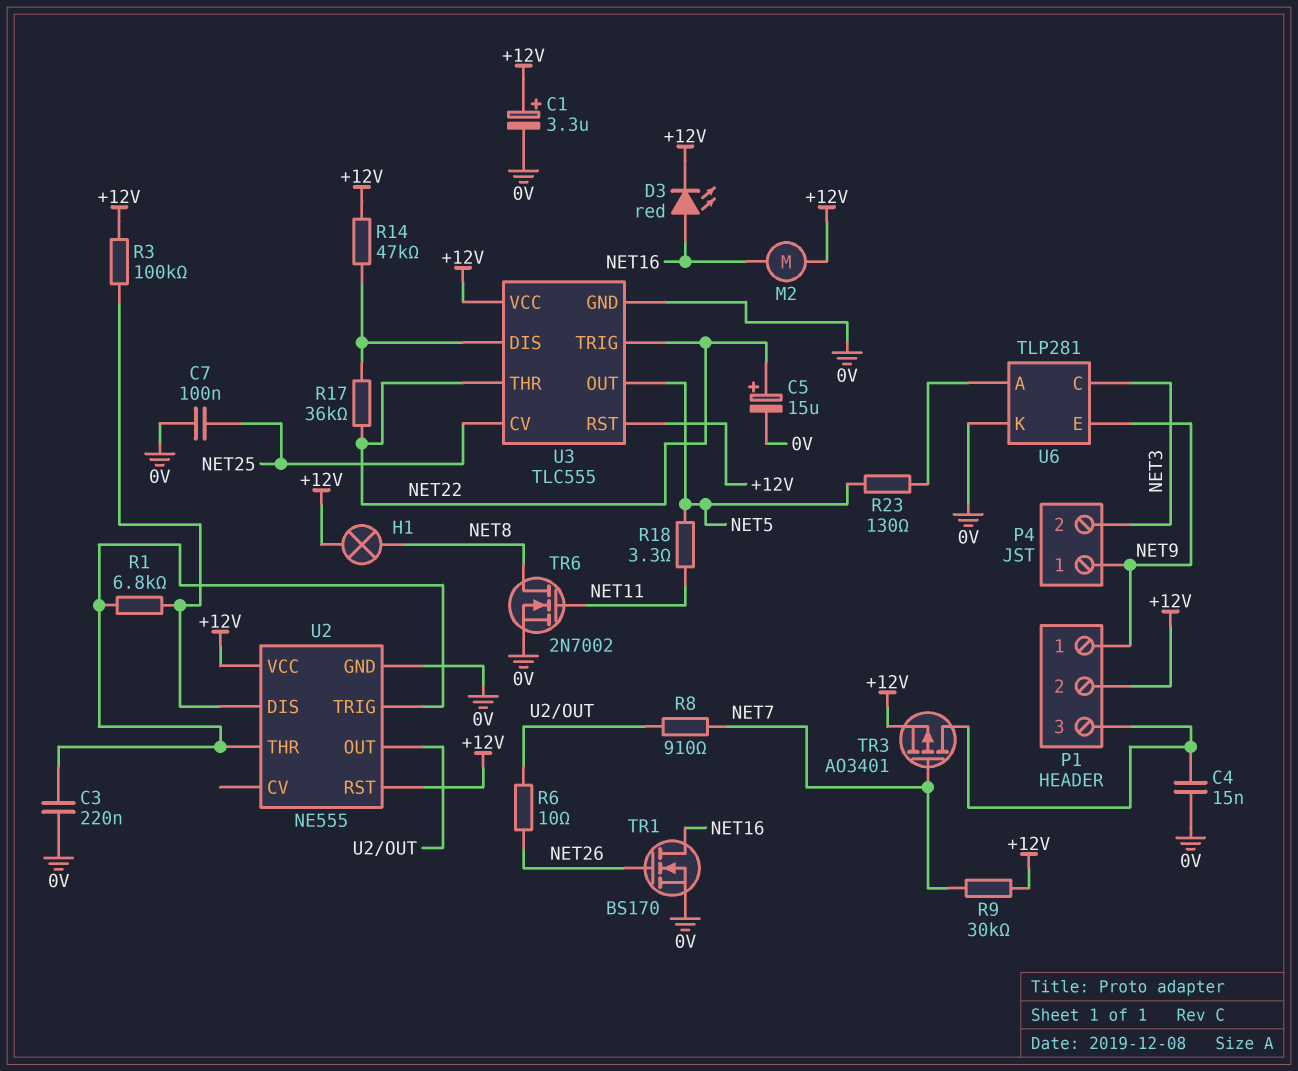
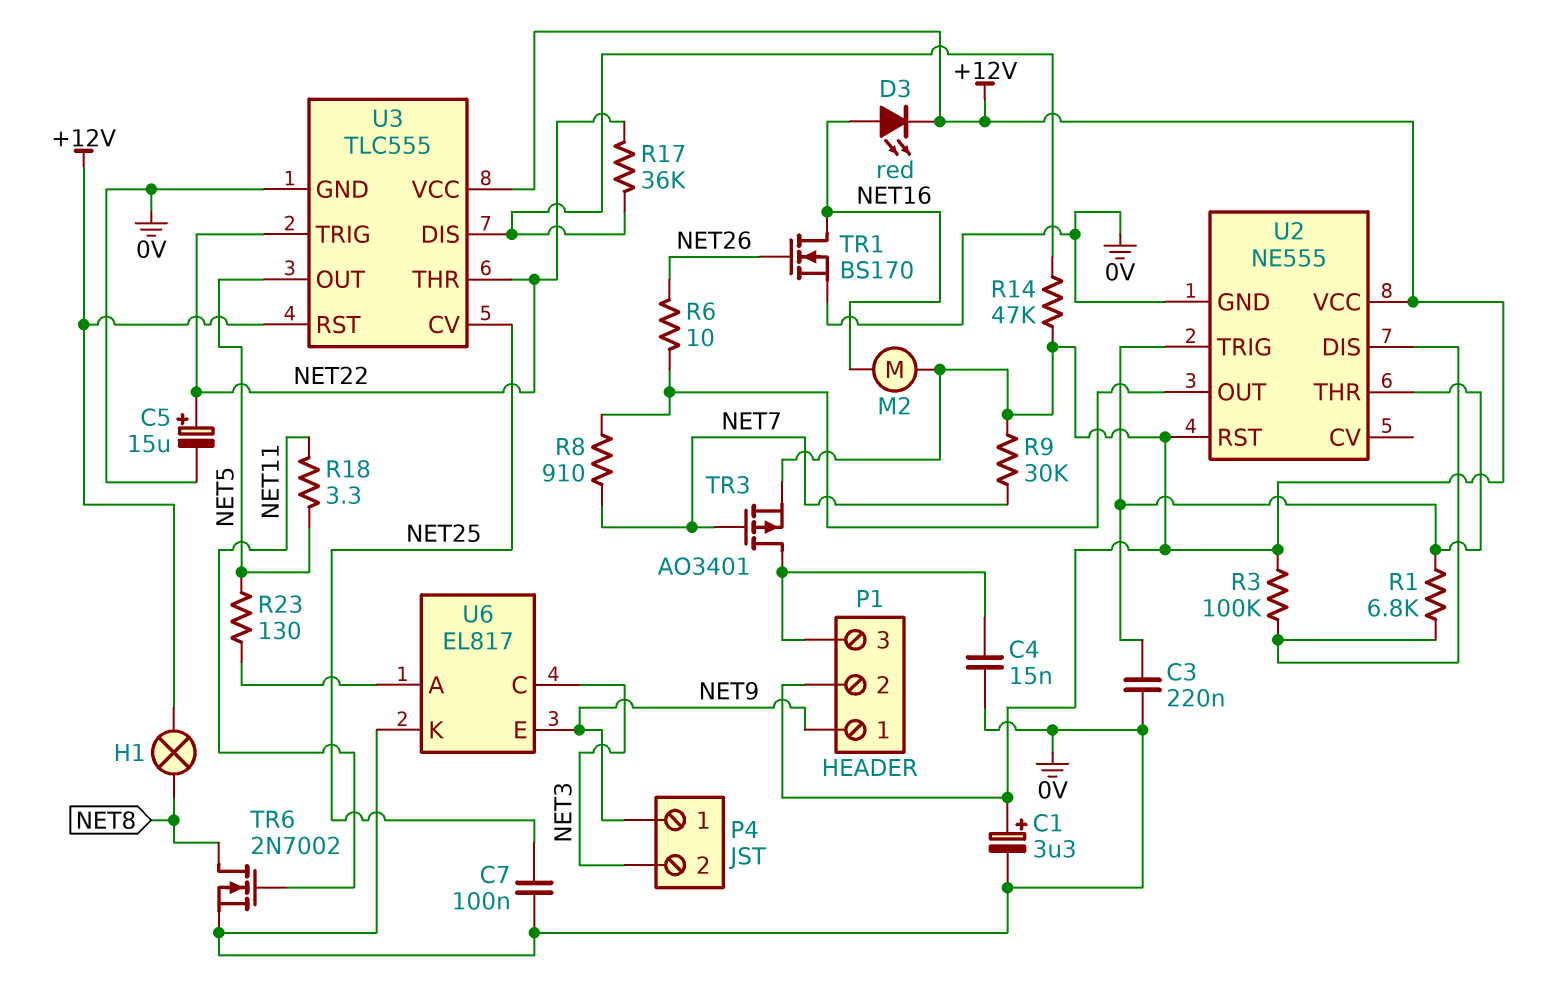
U6: TLP281 -> EL817

